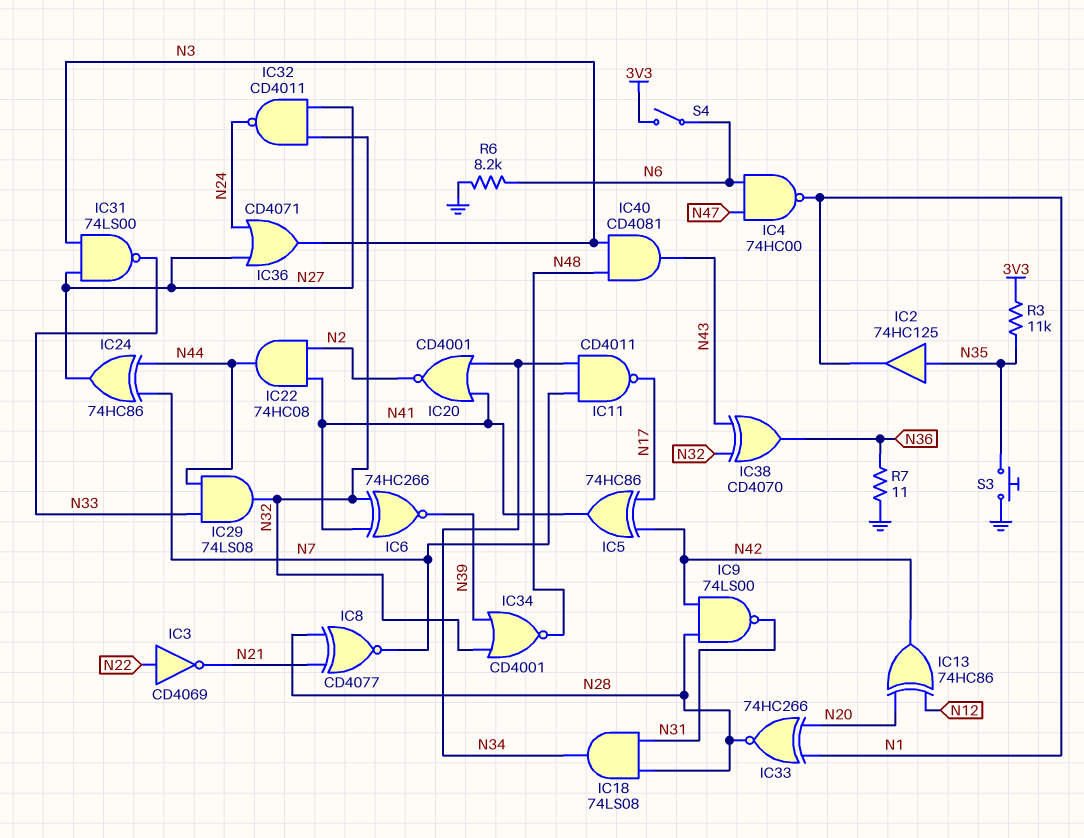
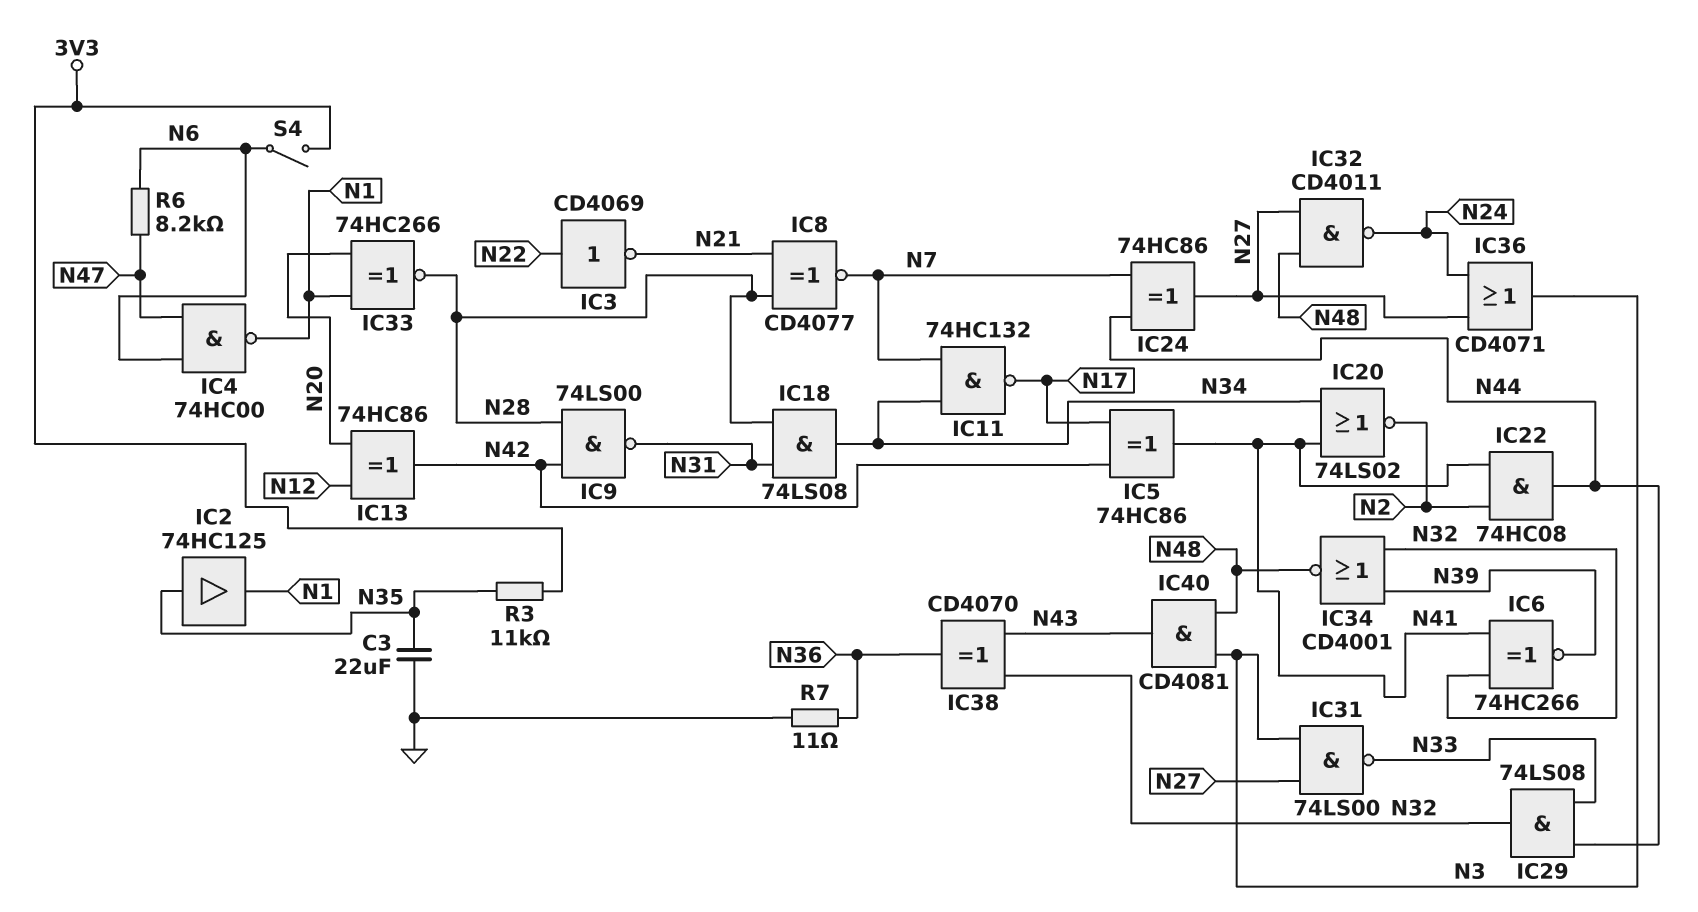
C3: none -> 22uF (GND, N35)
IC11: NAND CD4011 (in N7, in N34, out N17) -> NAND 74HC132 (in N7, in N34, out N17)
IC20: NOR CD4001 (in N34, in N41, out N2) -> NOR 74LS02 (in N34, in N41, out N2)
IC32: NAND CD4011 (in N27, in N32, out N24) -> NAND CD4011 (in N27, in N48, out N24)
R6: 8.2k (GND, N6) -> 8.2k (N6, N47)
S3: button (GND, N35) -> none

